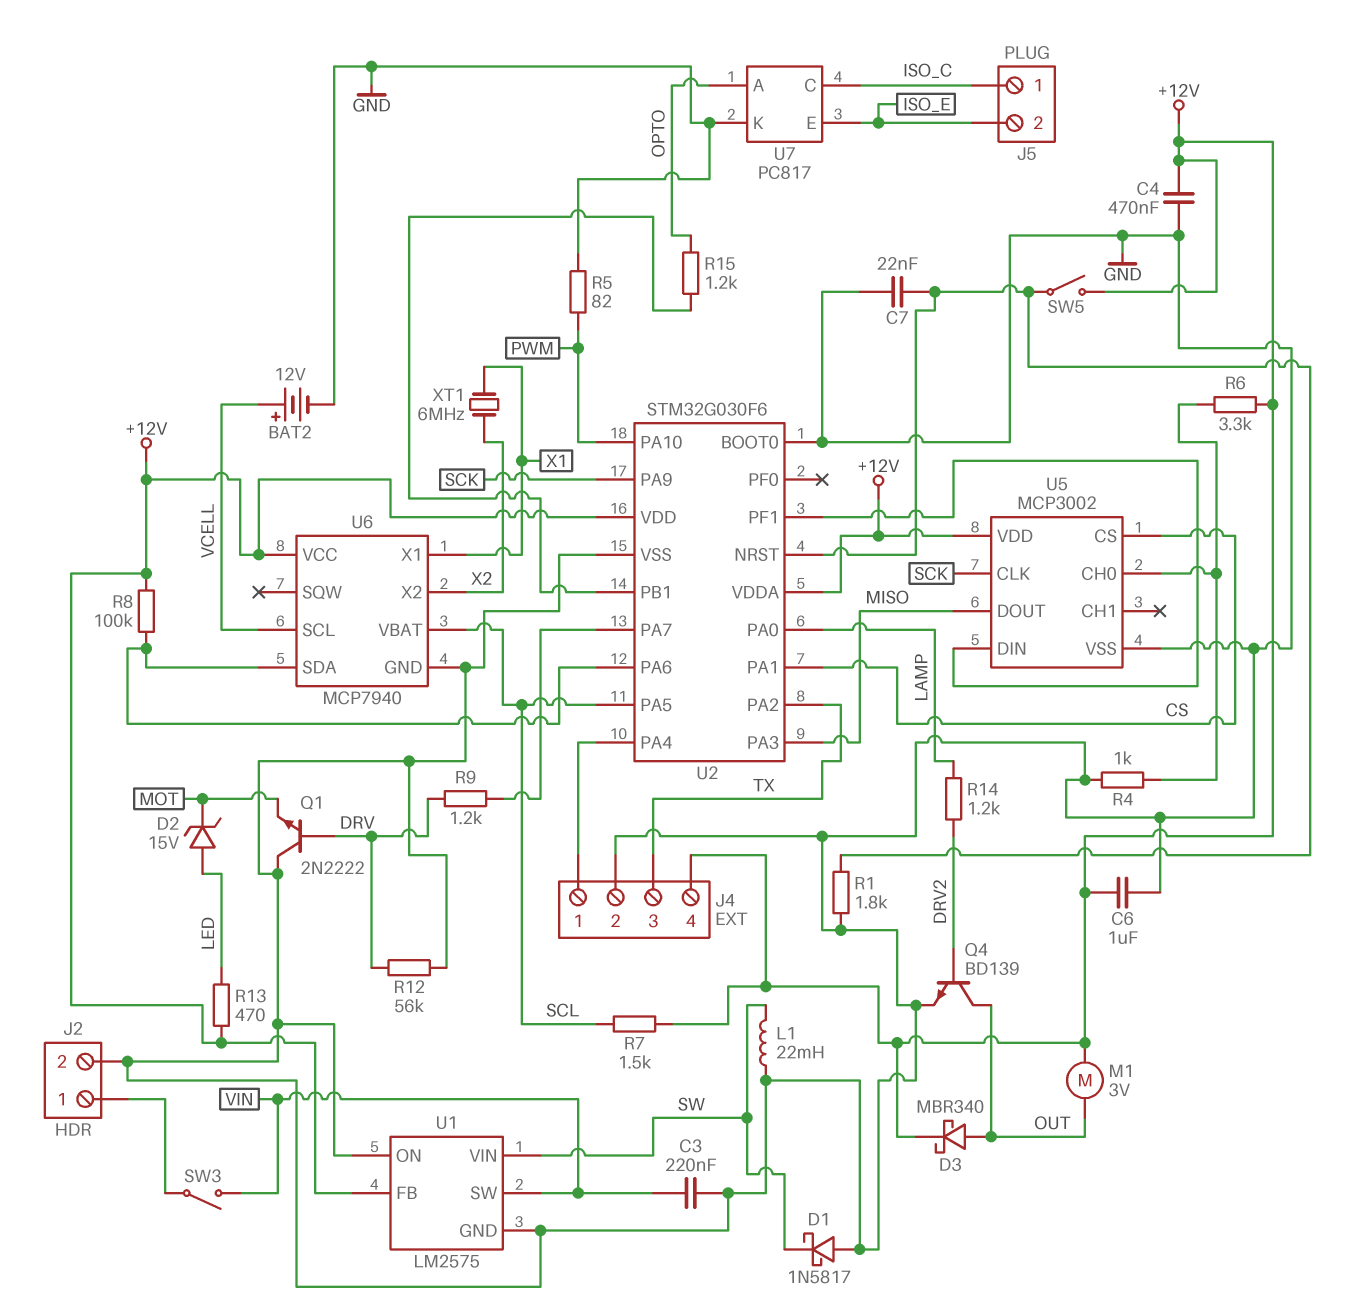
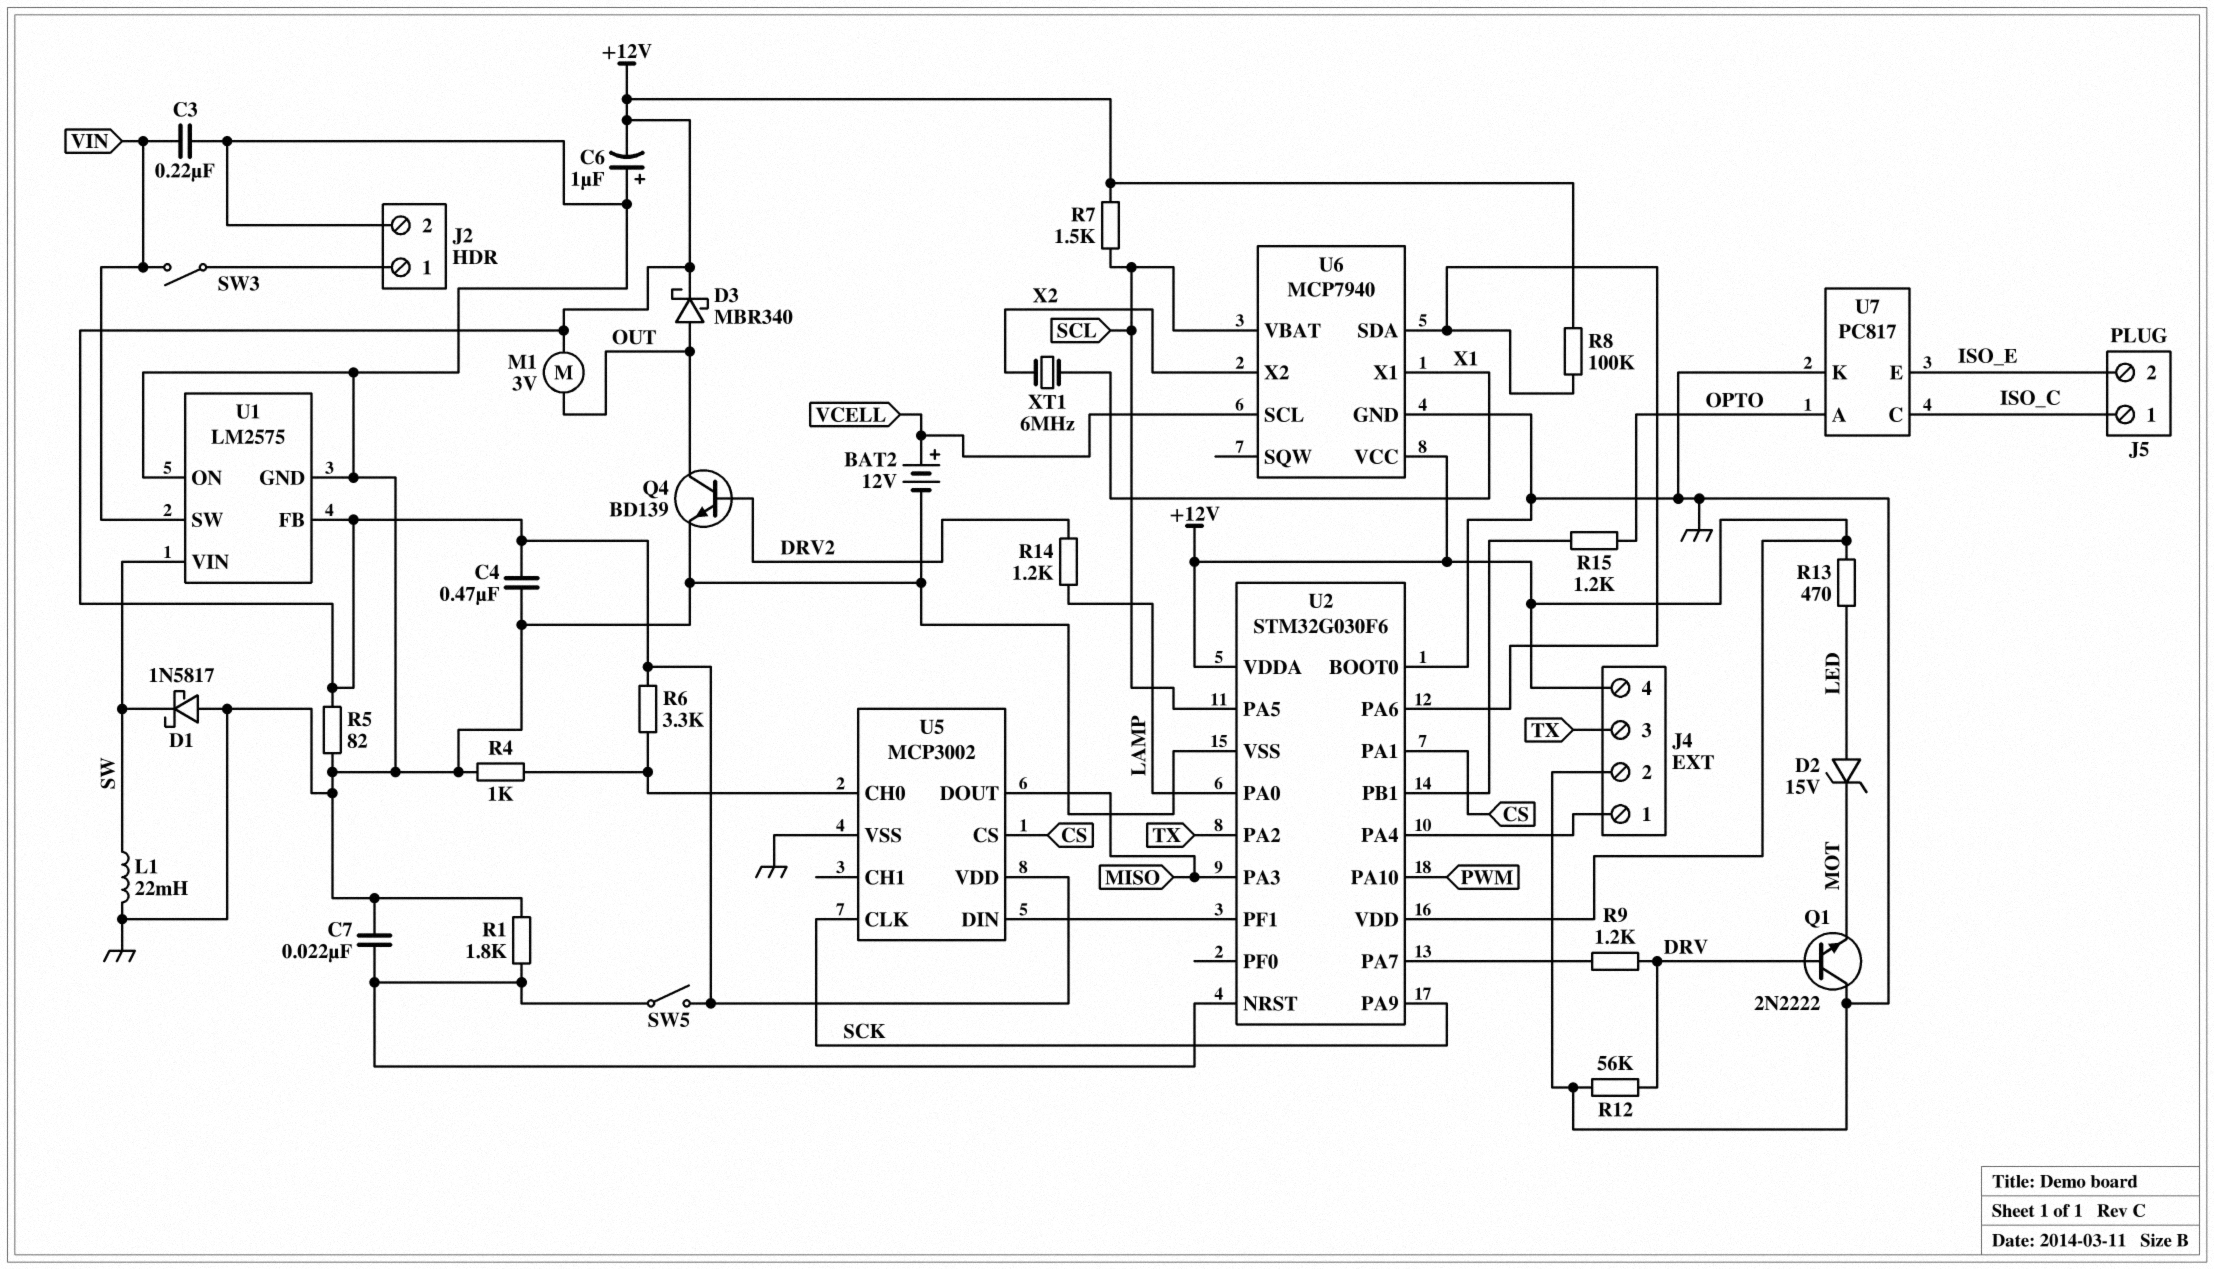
C6: 1uF (+12V, GND) -> 1uF (plus GND, minus +12V)
R5: 82 (GND, PWM) -> 82 (+12V, GND)

